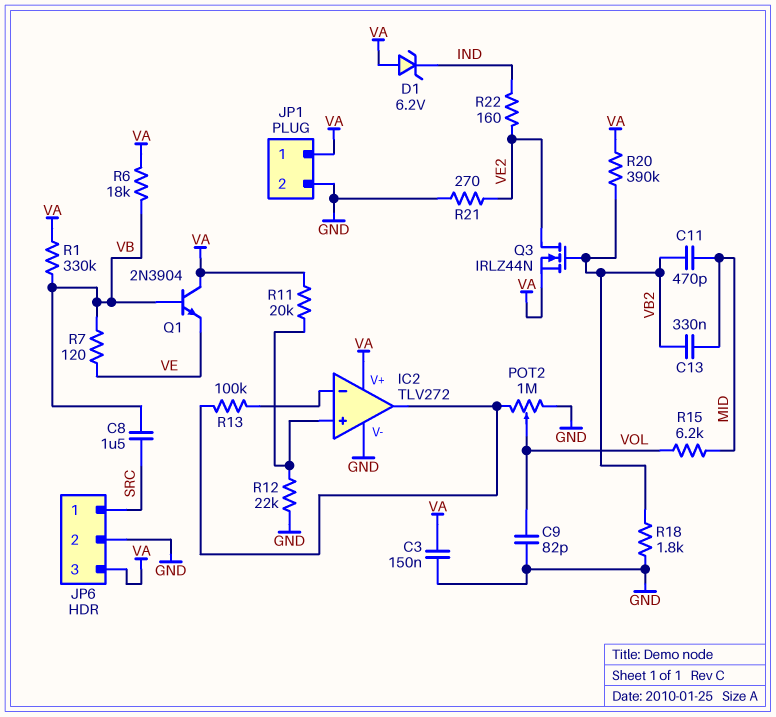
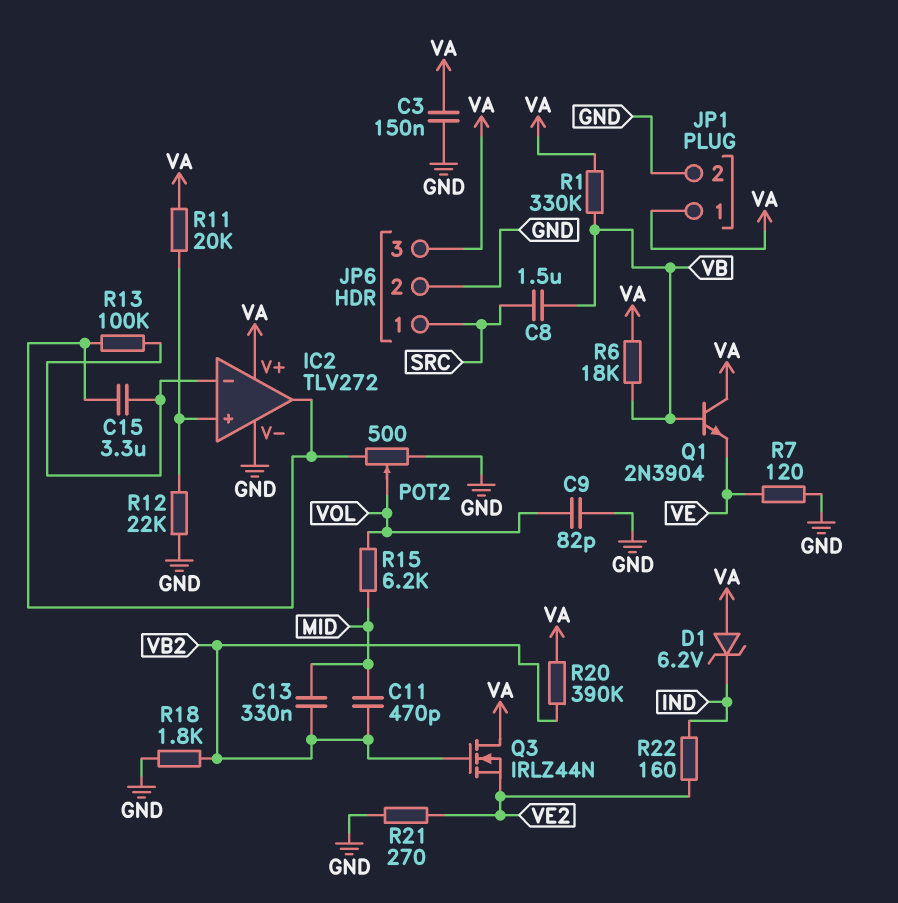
C15: none -> 3.3uF (IC2/in-, IC2/out)
POT2: 1M (GND, IC2/out, wiper VOL) -> 500 (GND, IC2/out, wiper VOL)
Q3: NMOS IRLZ44N (G VB2, D VE2, S VA) -> NMOS IRLZ44N (G VB2, D VA, S VE2)
R7: 120 (VB, VE) -> 120 (GND, VE)

